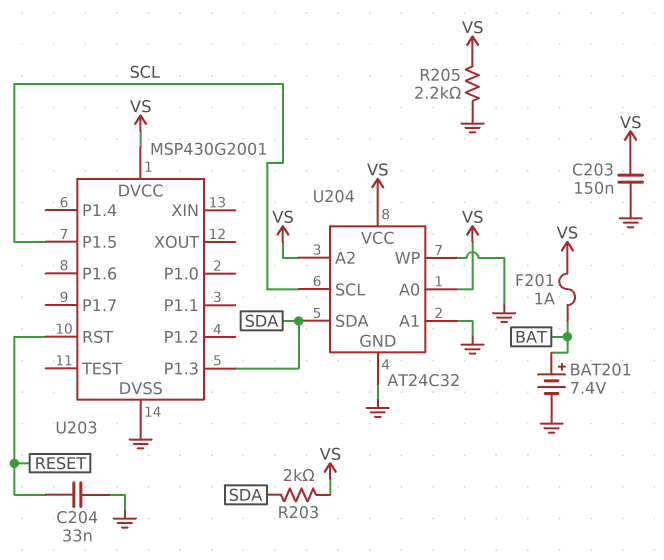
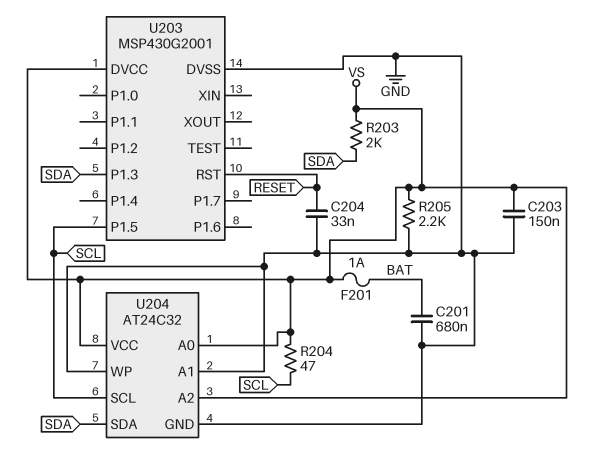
BAT201: 7.4V (plus BAT, minus GND) -> none
C201: none -> 680nF (BAT, GND)
R204: none -> 47 (SCL, VS)

